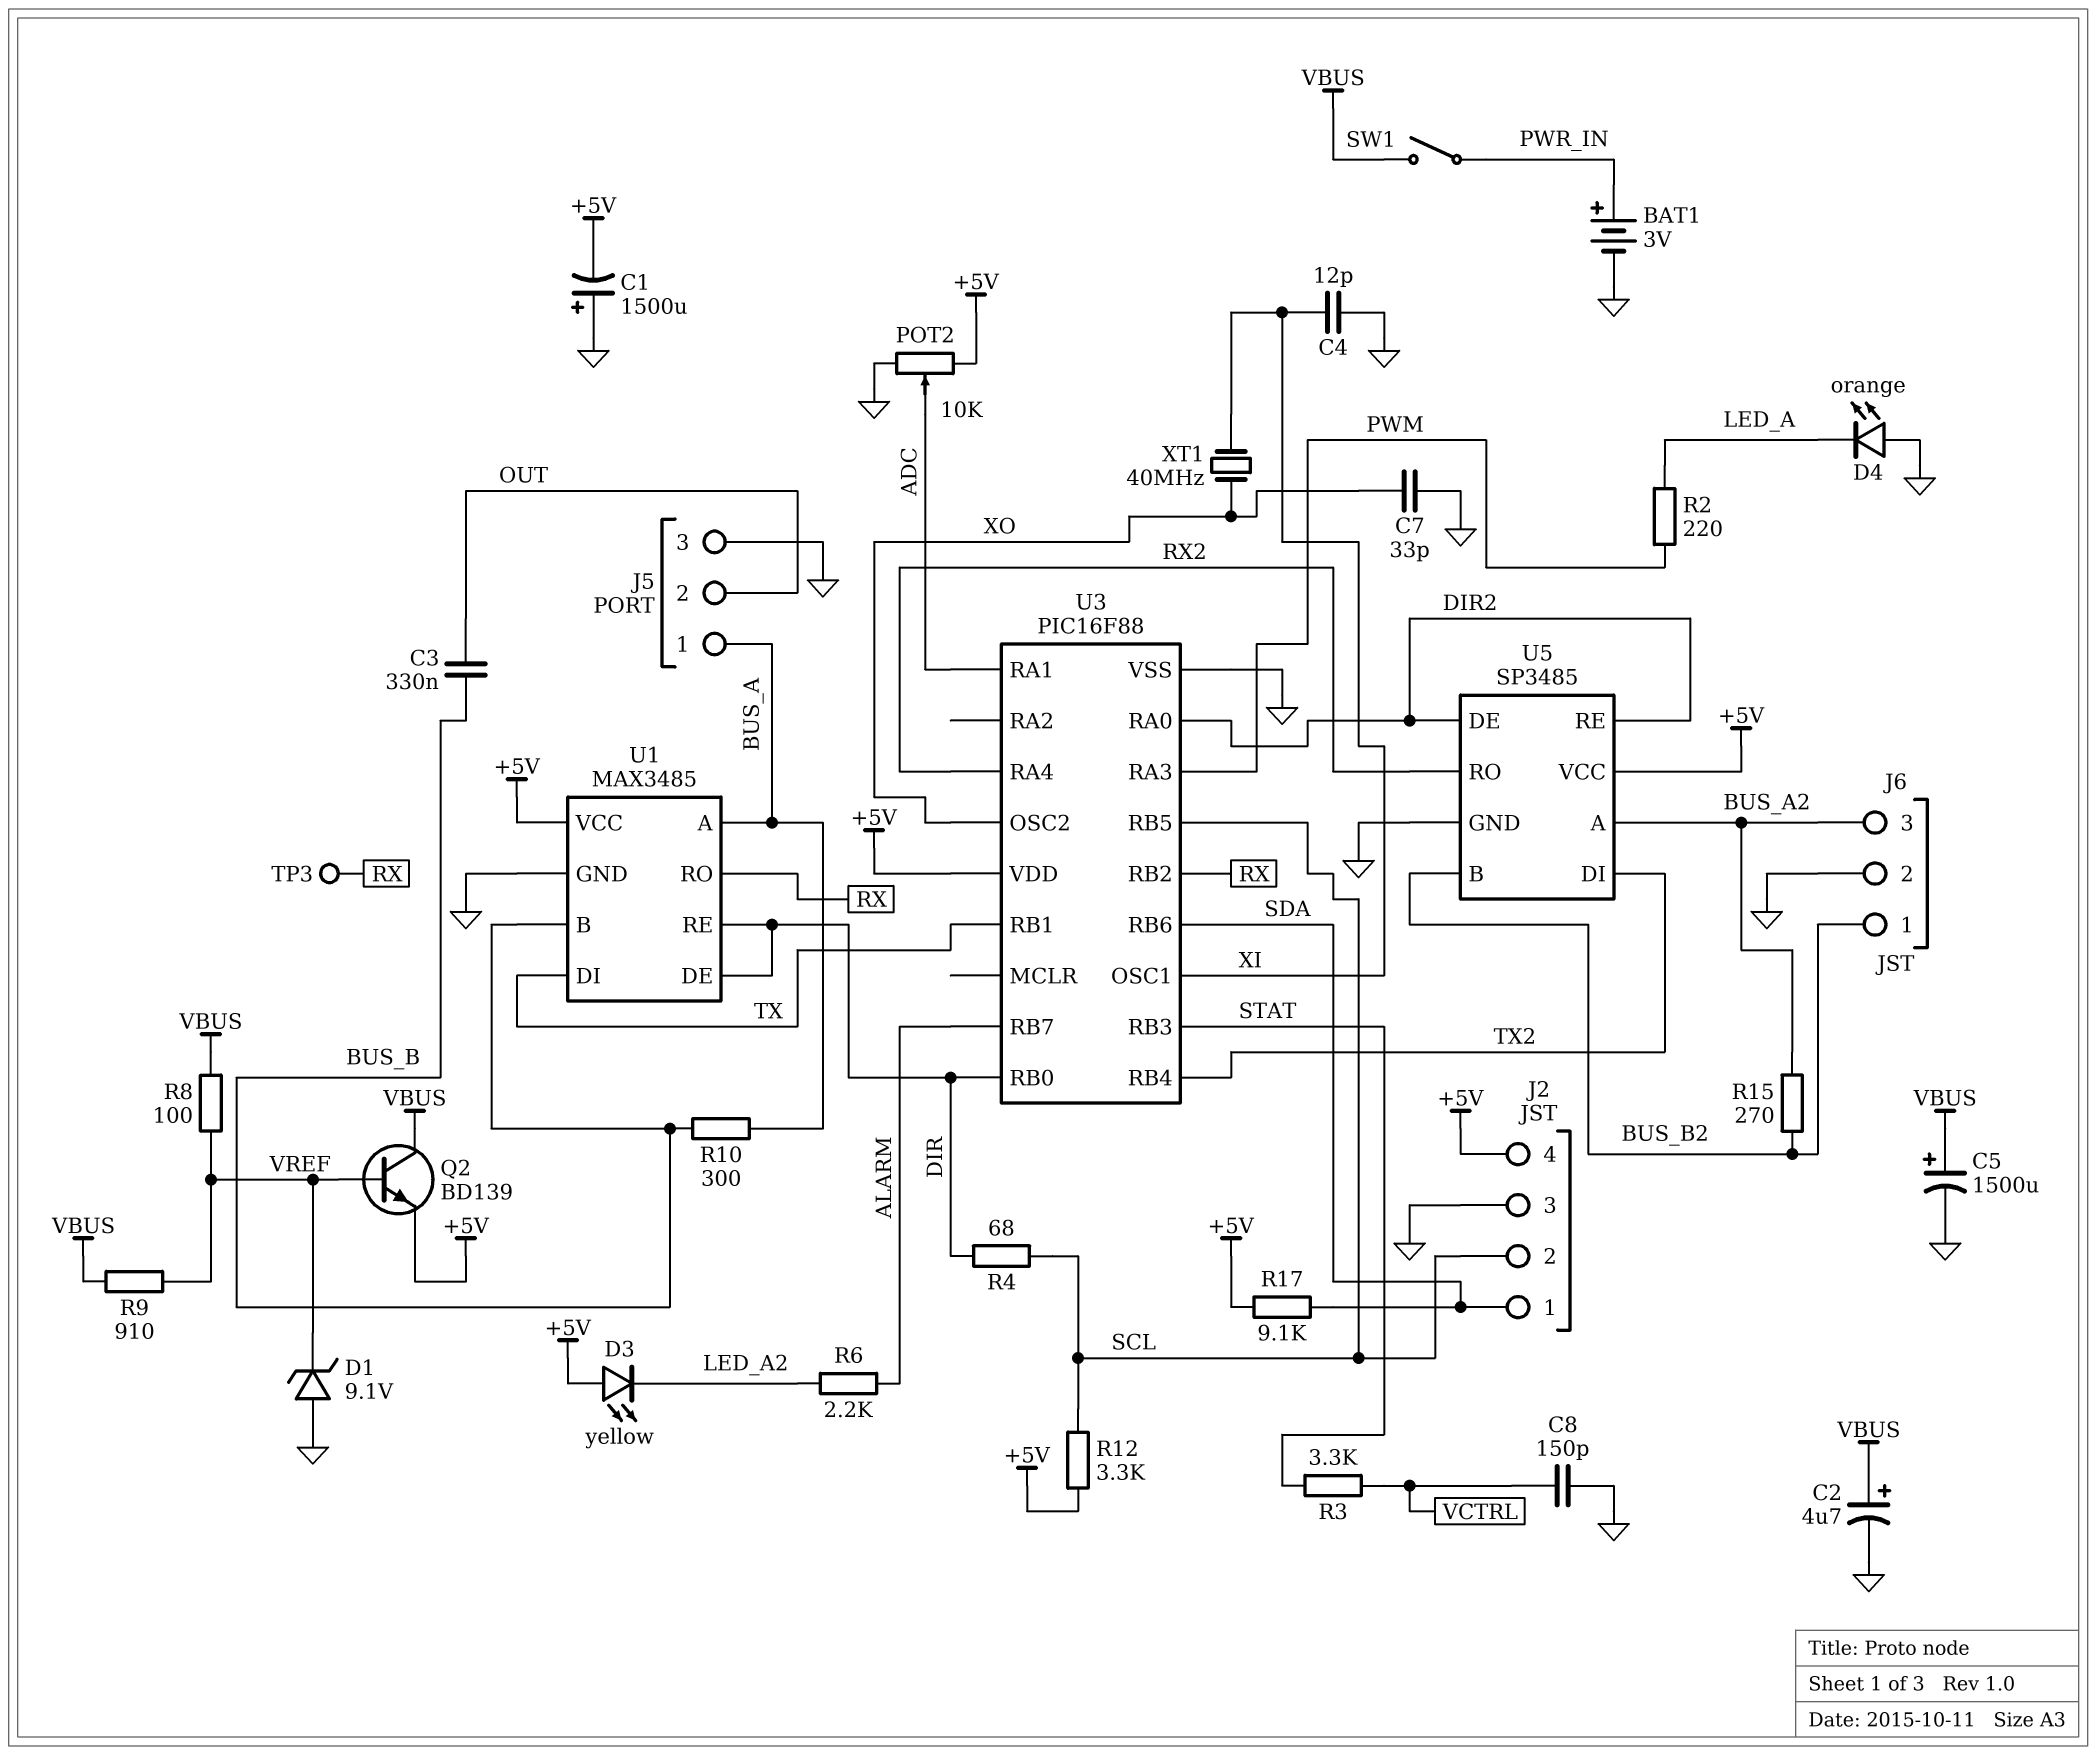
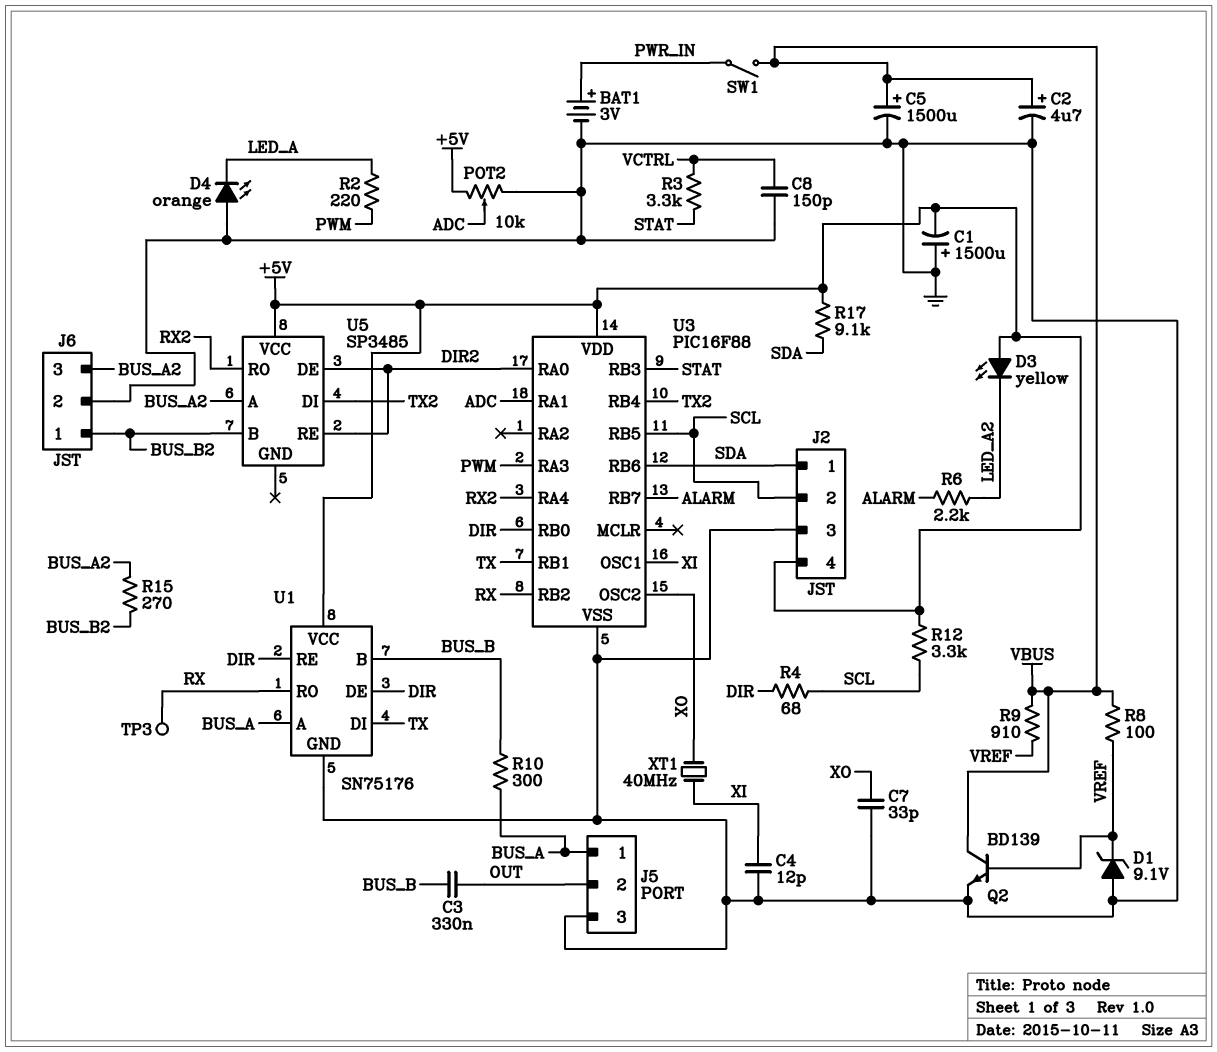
Q2: NPN BD139 (B VREF, C VBUS, E +5V) -> NPN BD139 (B VREF, C VBUS, E GND)
U1: MAX3485 -> SN75176
U5 pin GND: GND -> none

